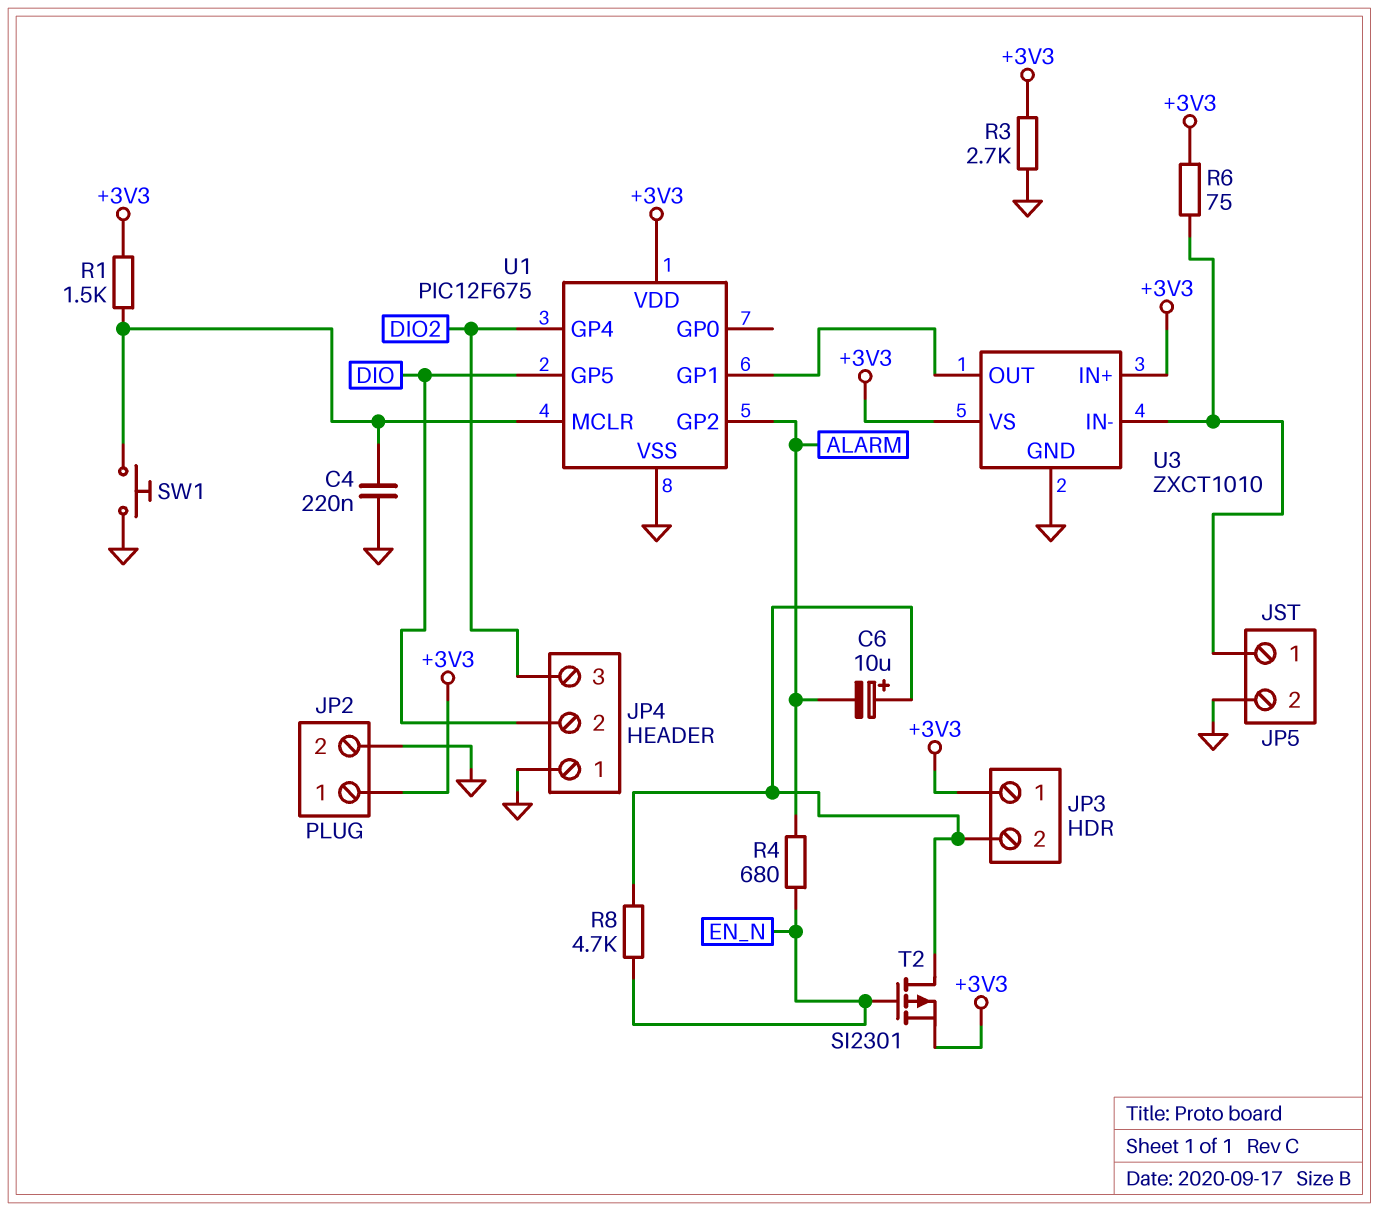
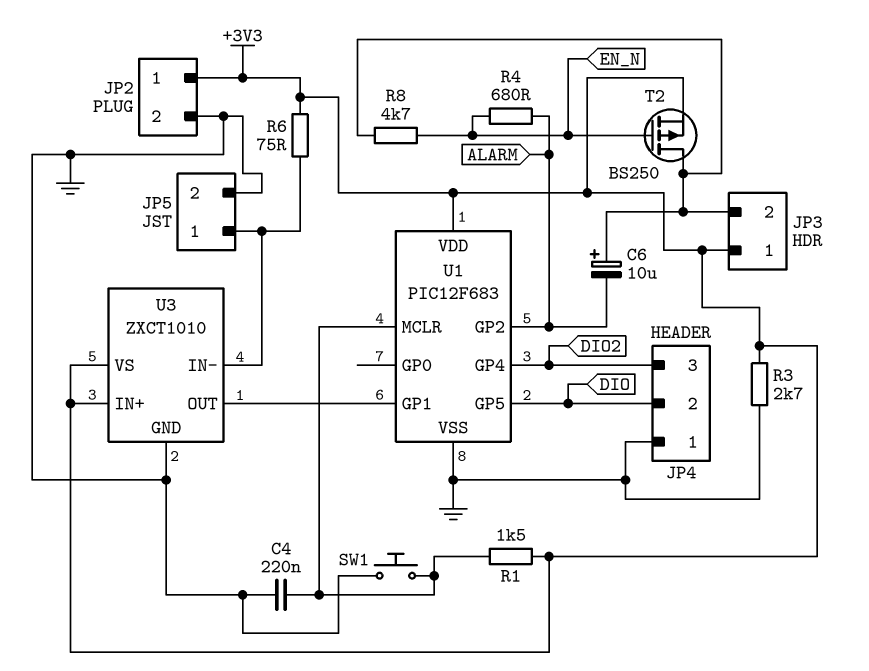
T2: PMOS SI2301 (G EN_N, D JP3/2, S +3V3) -> PMOS BS250 (G EN_N, D JP3/2, S +3V3)
U1: PIC12F675 -> PIC12F683

